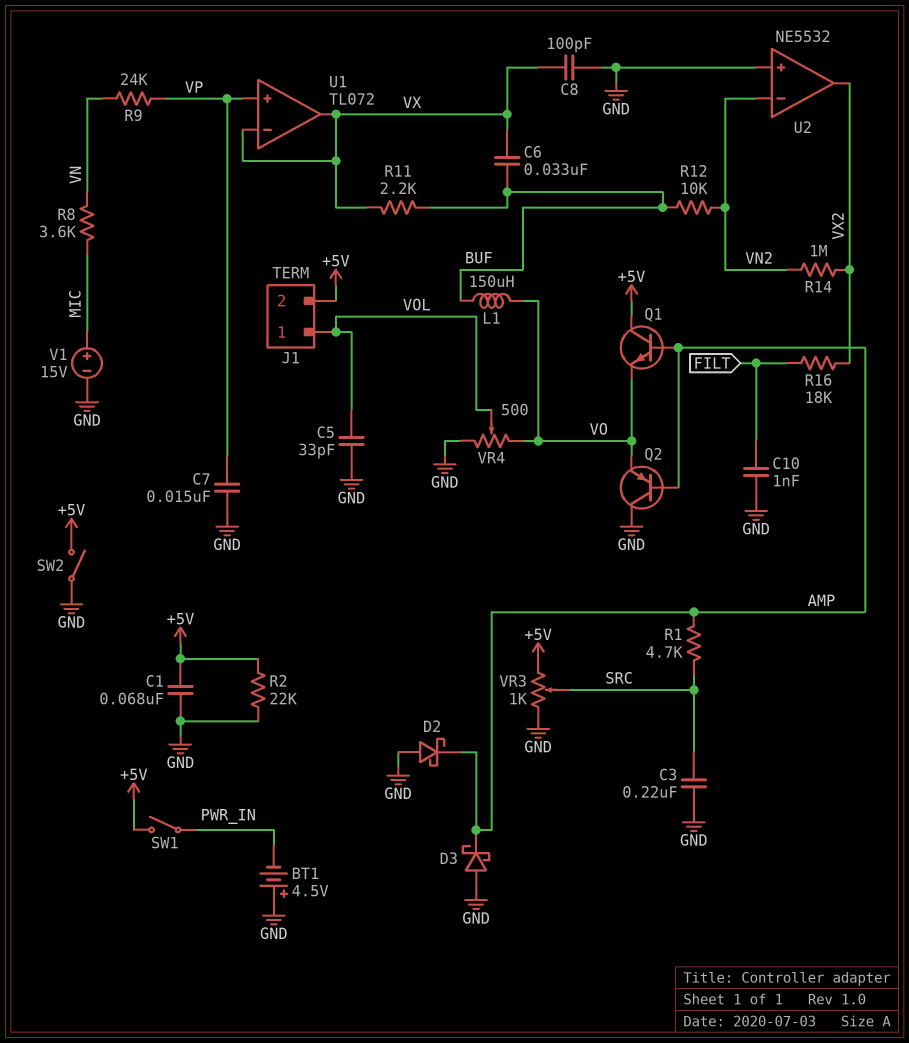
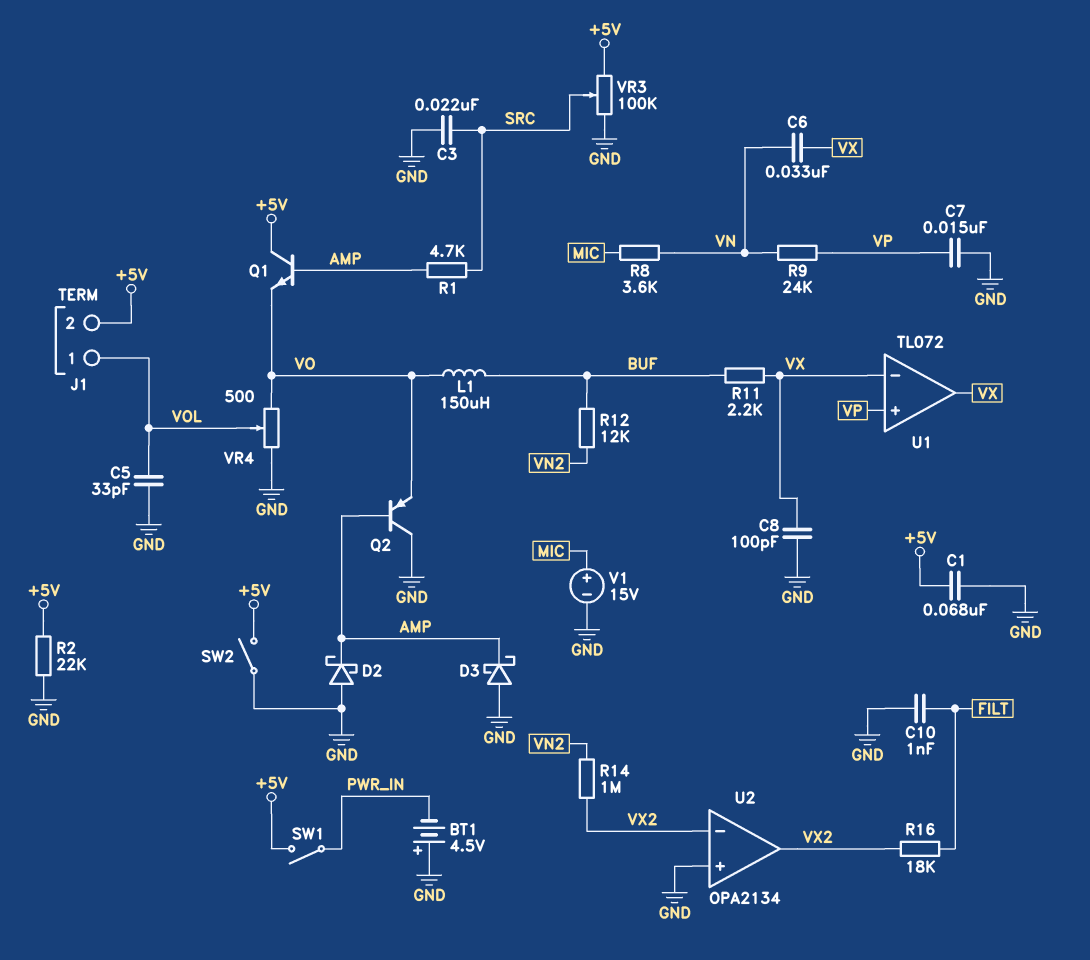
C3: 220nF (GND, SRC) -> 22nF (GND, SRC)
C6: 33nF (BUF, VX) -> 33nF (VN, VX)
R12: 10k (BUF, VN2) -> 12k (BUF, VN2)
U2: NE5532 -> OPA2134
U2 pin in-: VN2 -> VX2
VR3: 1k (+5V, GND, wiper SRC) -> 100k (+5V, GND, wiper SRC)

